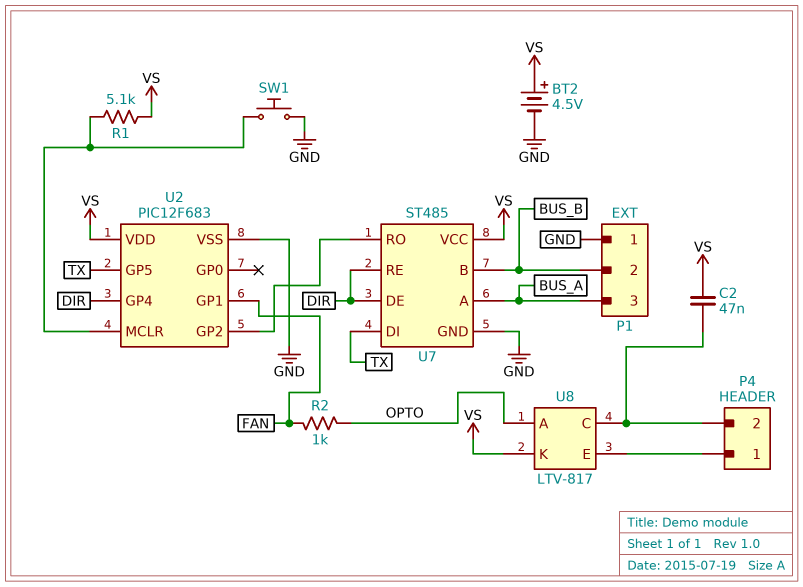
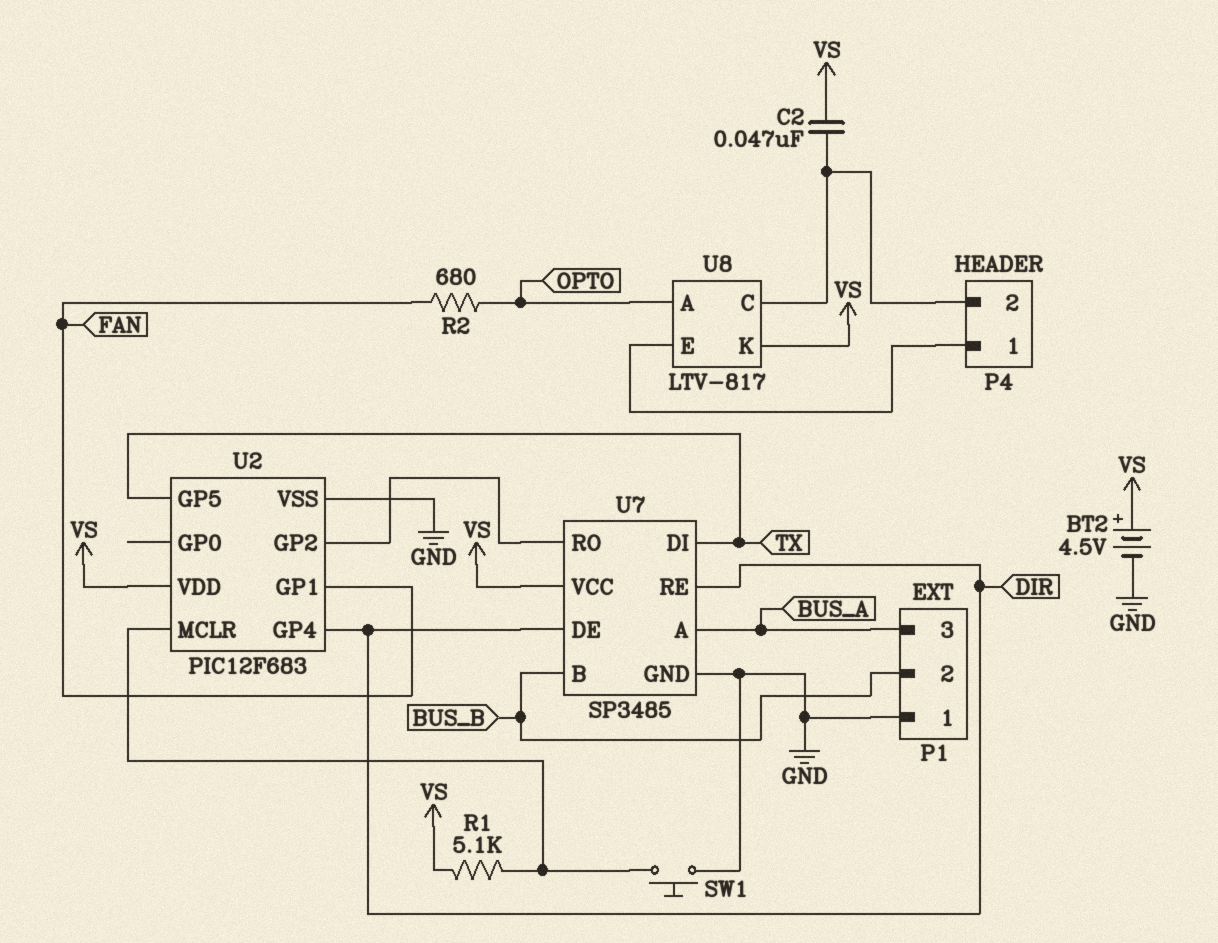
R2: 1k (FAN, OPTO) -> 680 (FAN, OPTO)
U7: ST485 -> SP3485

